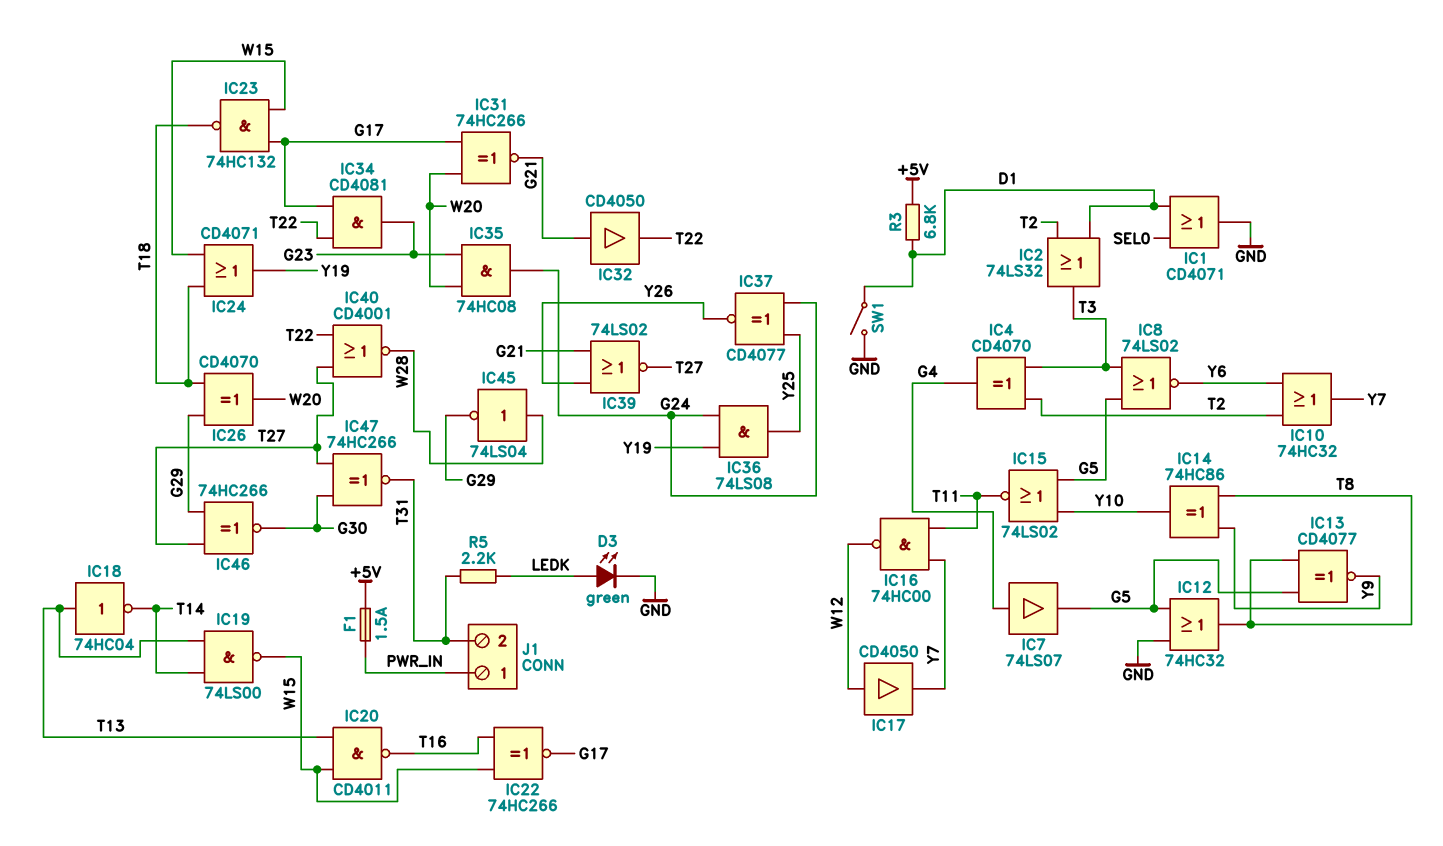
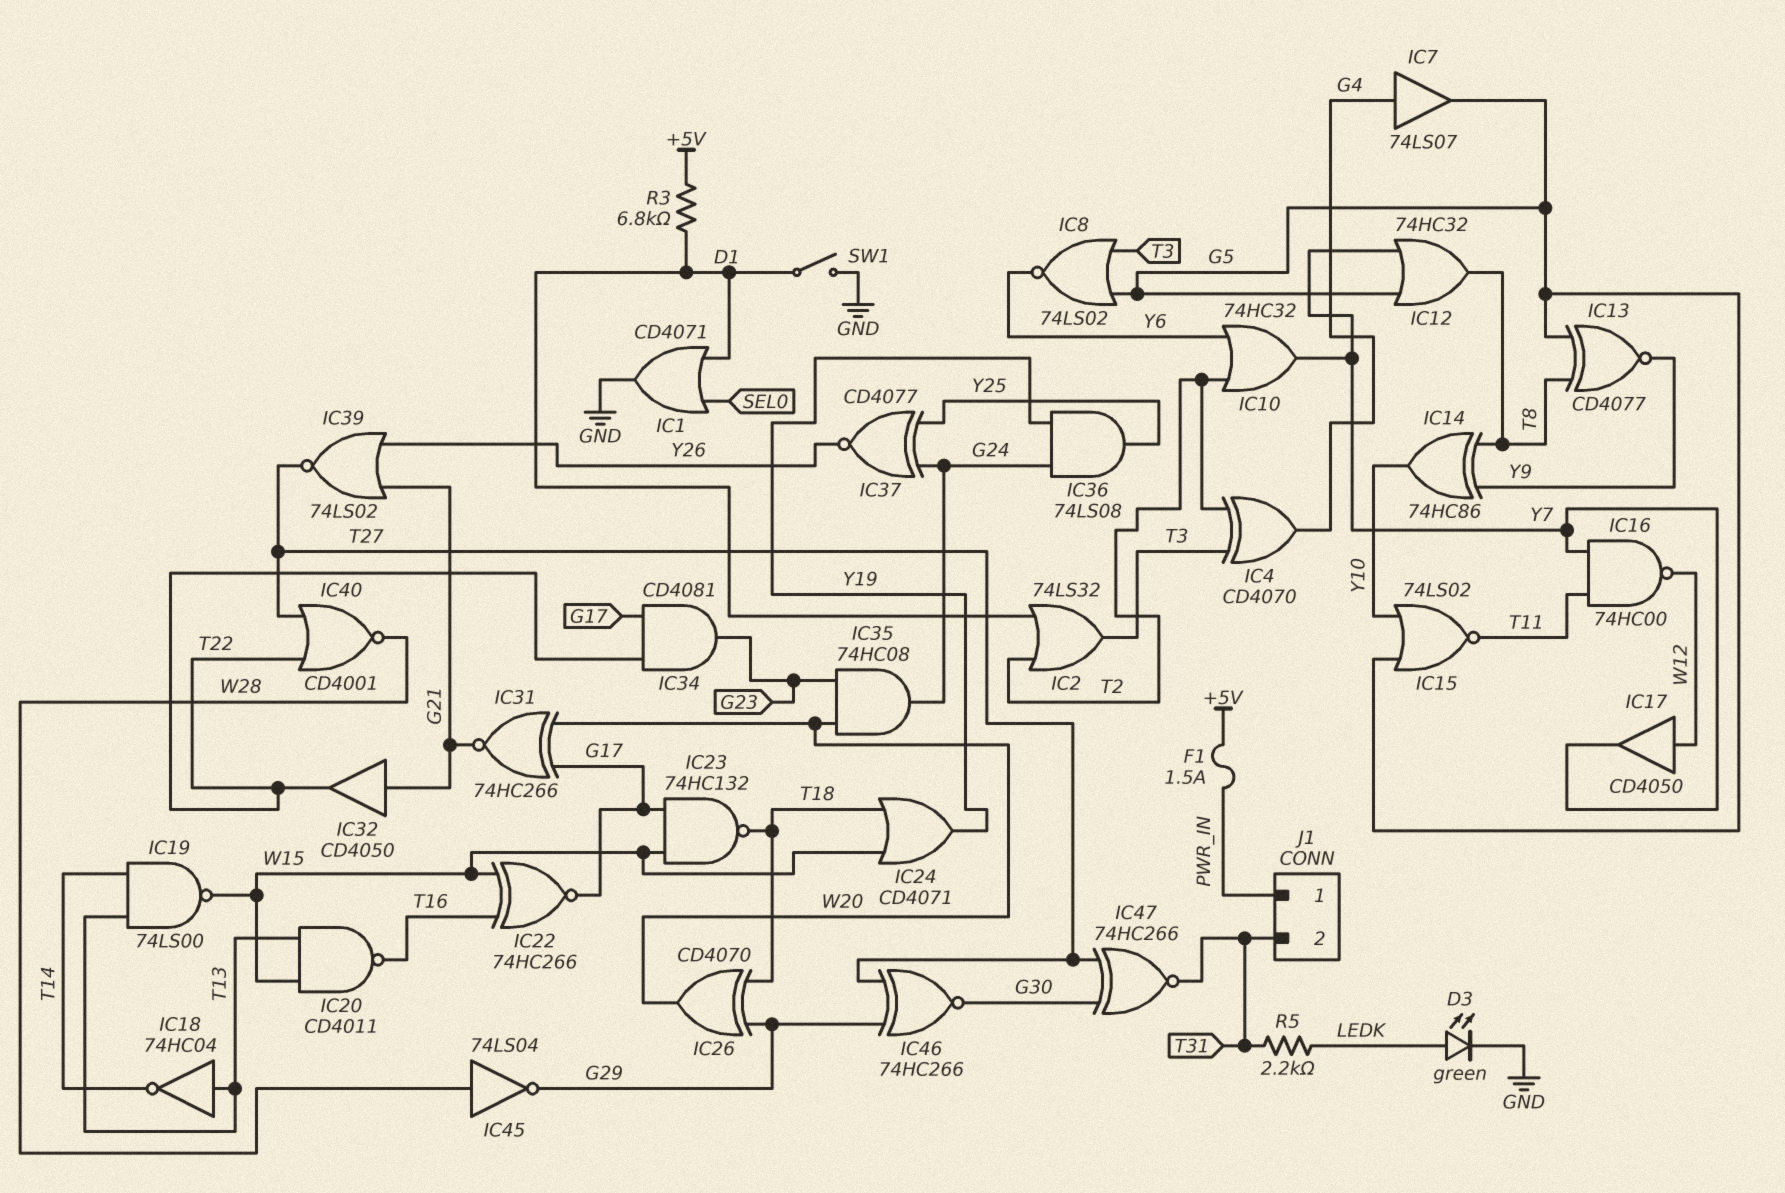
IC12: OR 74HC32 (in G5, in GND, out T8) -> OR 74HC32 (in G5, in Y7, out T8)

